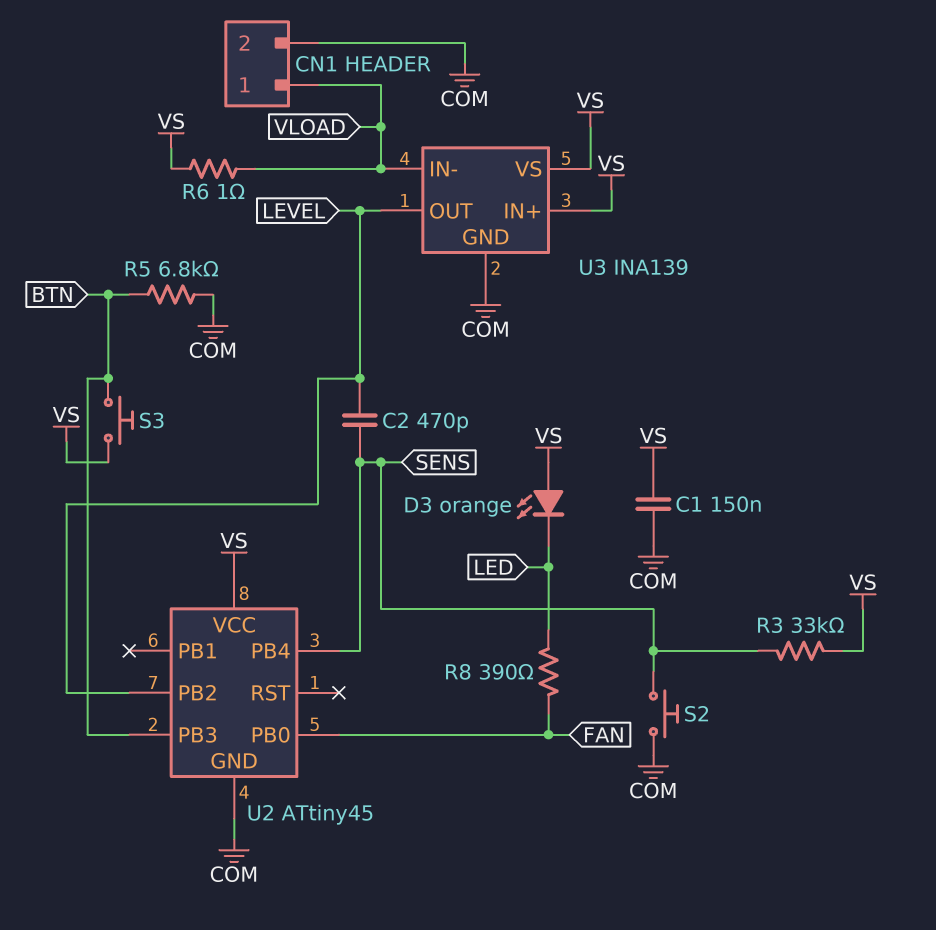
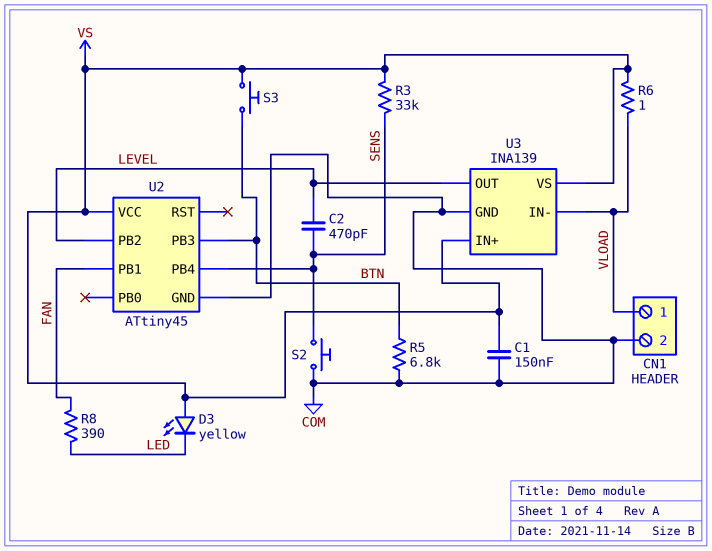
D3: LED orange (A VS, K LED) -> LED yellow (A VS, K LED)
U2 pin PB0: FAN -> none
U2 pin PB1: none -> FAN

